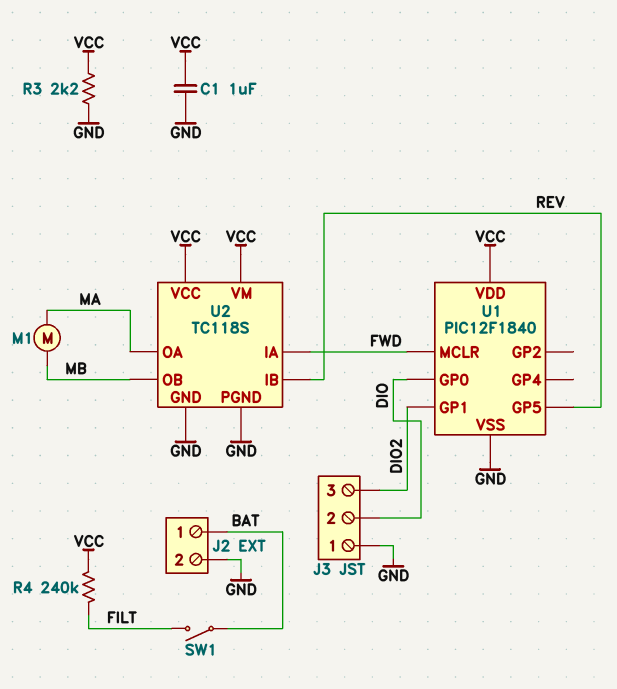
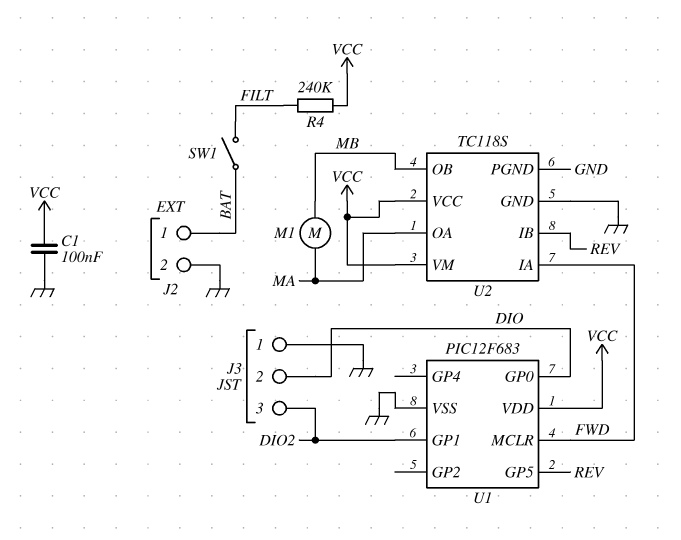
C1: 1uF (GND, VCC) -> 100nF (GND, VCC)
R3: 2.2k (GND, VCC) -> none
U1: PIC12F1840 -> PIC12F683

